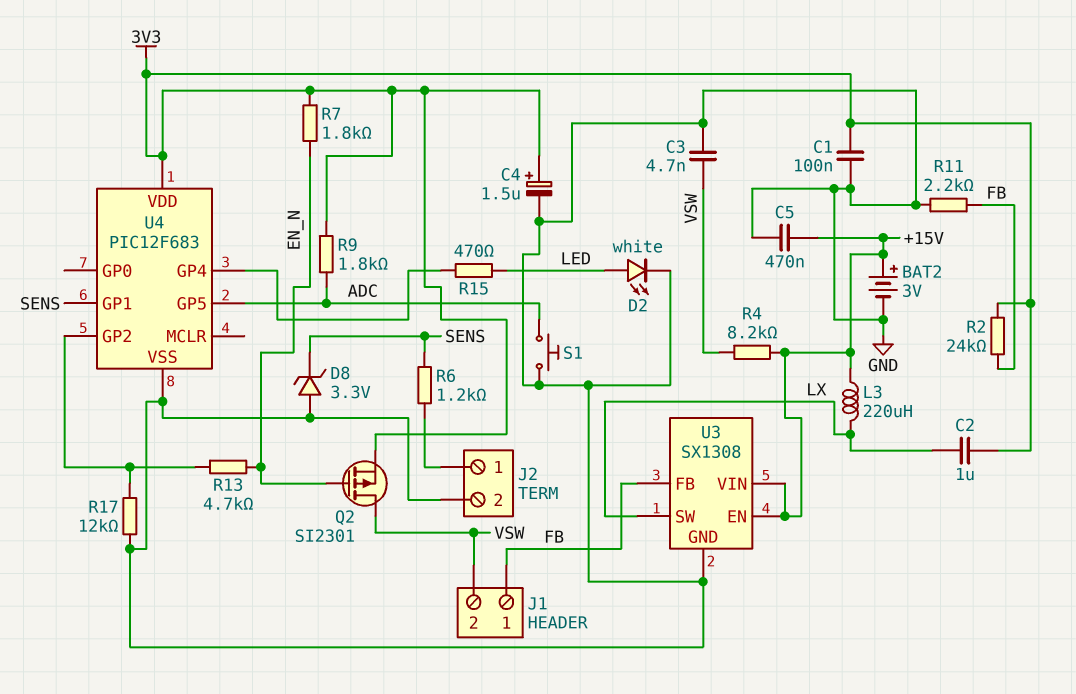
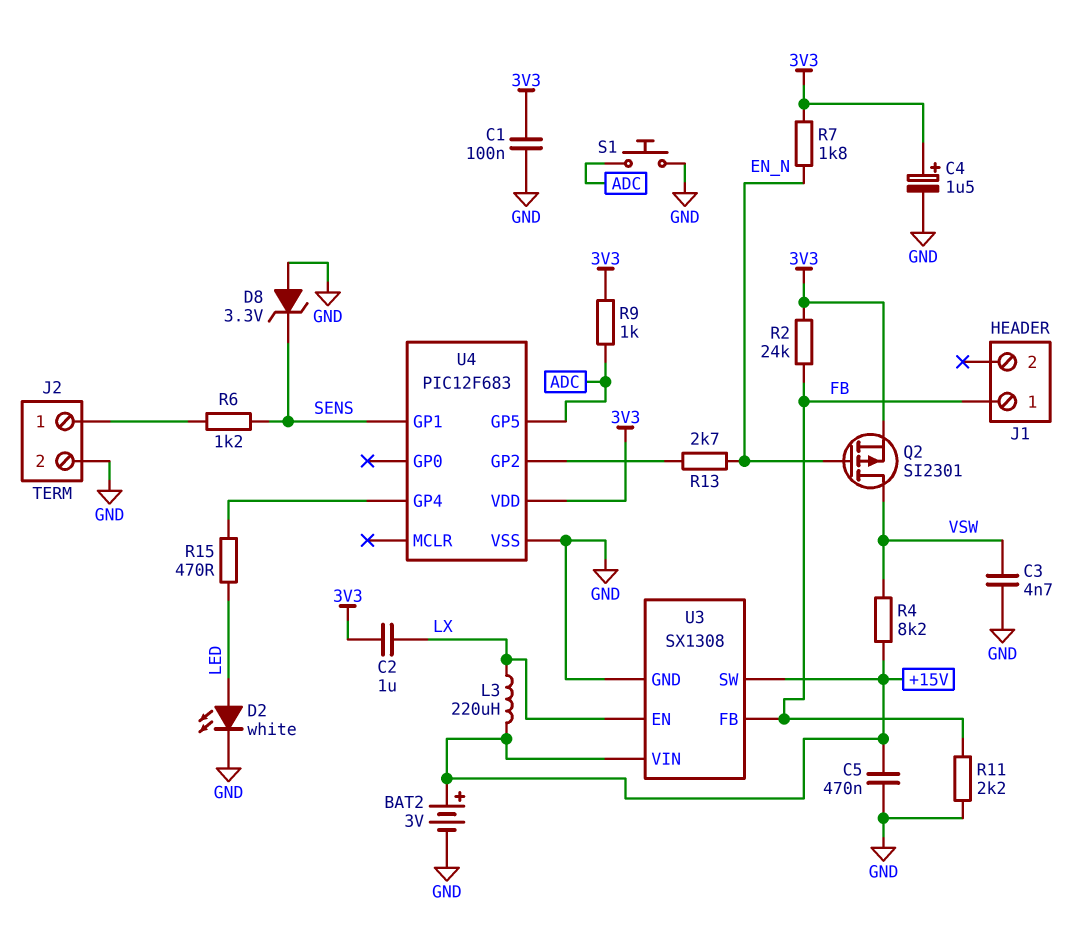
J1 pin 2: VSW -> none
R9: 1.8k (3V3, ADC) -> 1k (3V3, ADC)
R13: 4.7k (EN_N, U4/GP2) -> 2.7k (EN_N, U4/GP2)
R17: 12k (GND, U4/GP2) -> none
U3 pin EN: +15V -> LX
U3 pin SW: LX -> +15V

